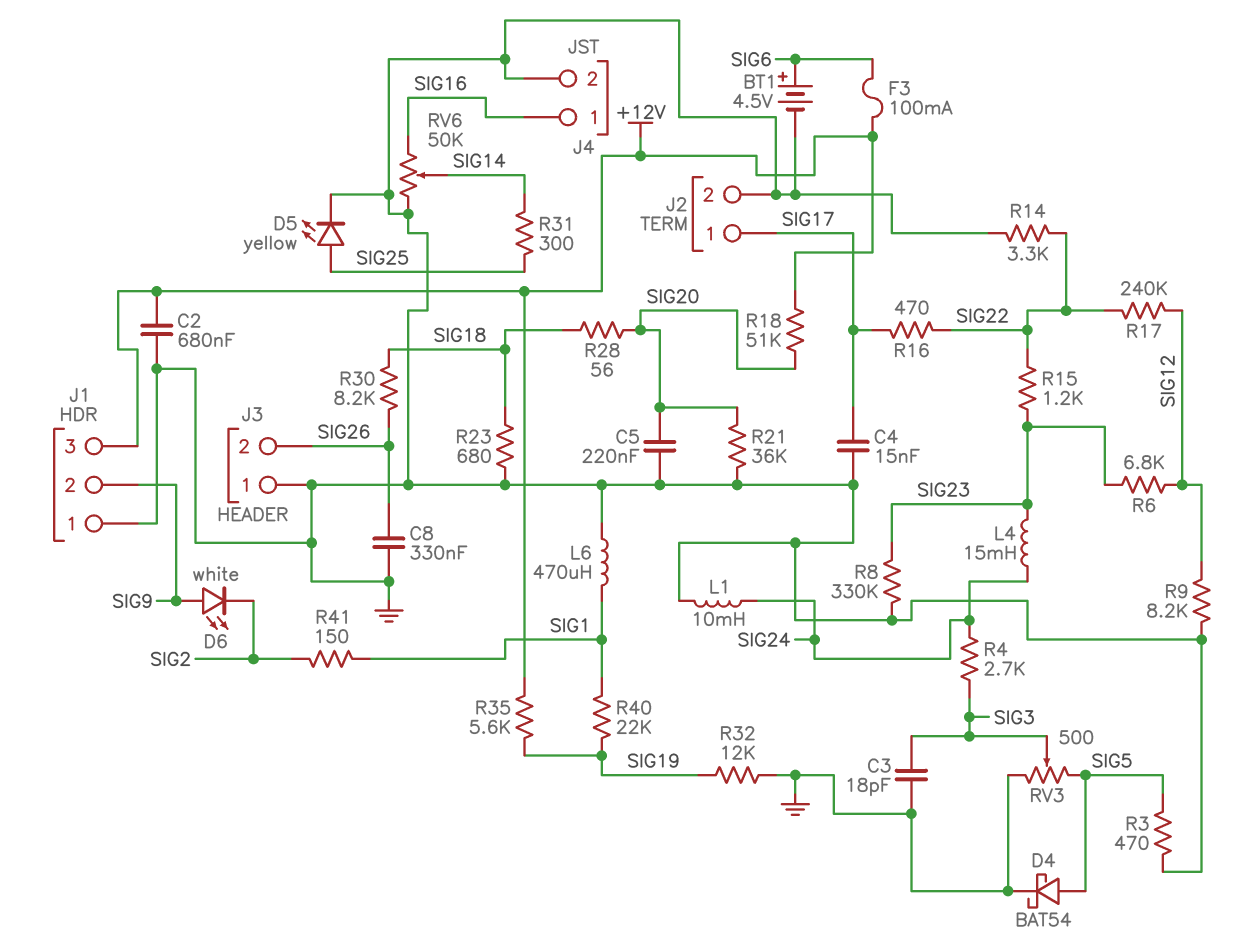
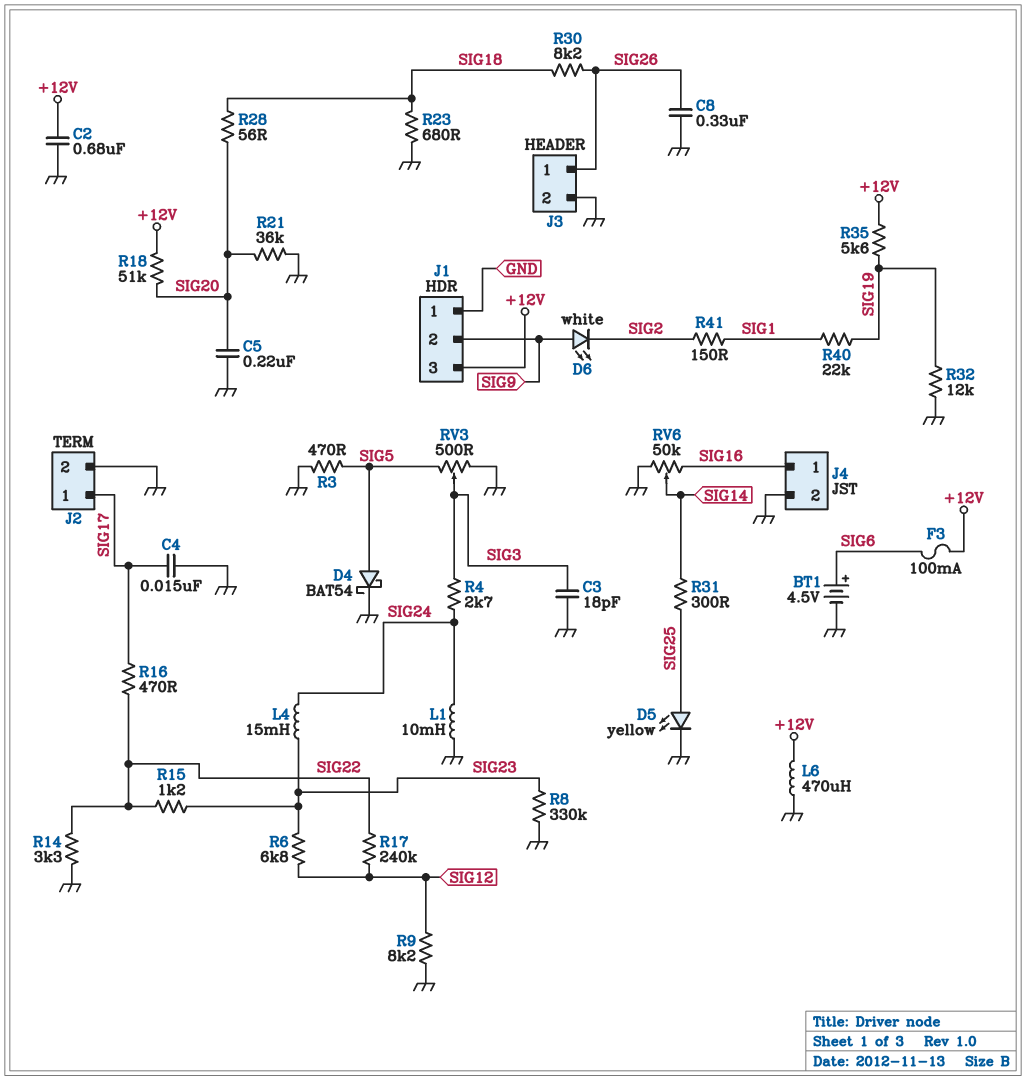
J3 pin 1: GND -> SIG26
J3 pin 2: SIG26 -> GND
L6: 470uH (GND, SIG1) -> 470uH (+12V, GND)

